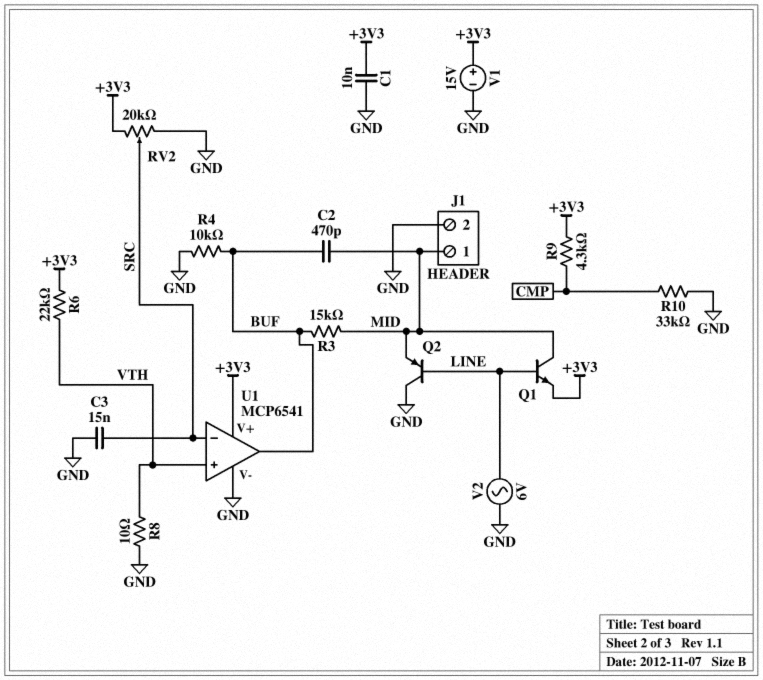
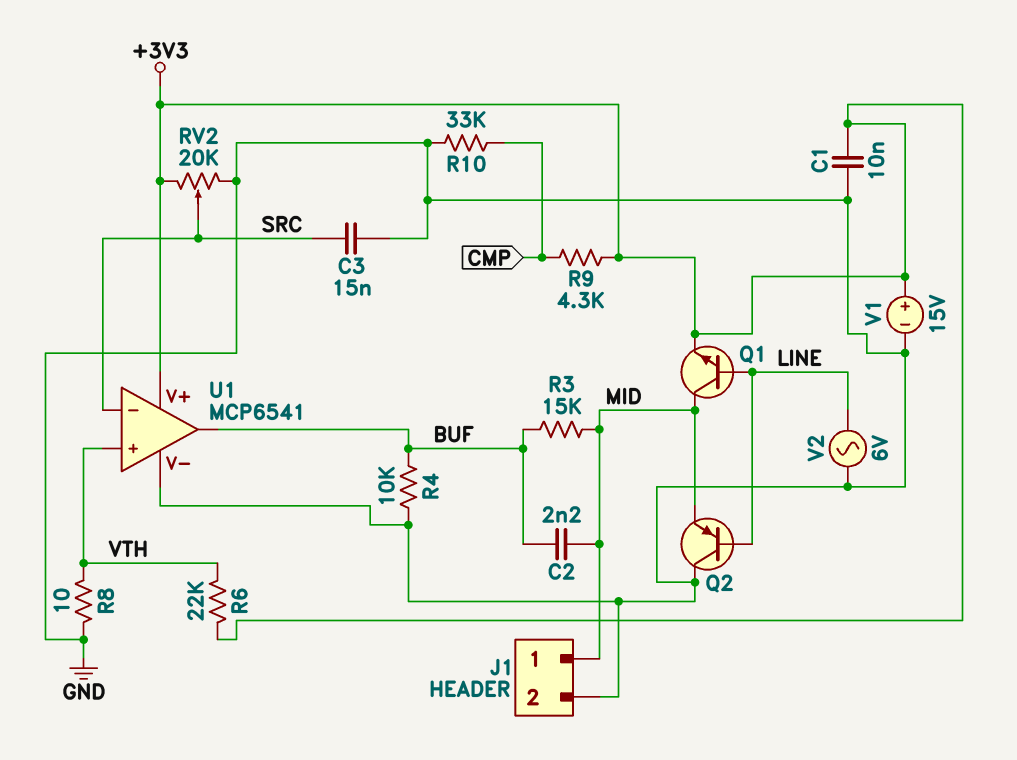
C2: 470pF (BUF, MID) -> 2.2nF (BUF, MID)

